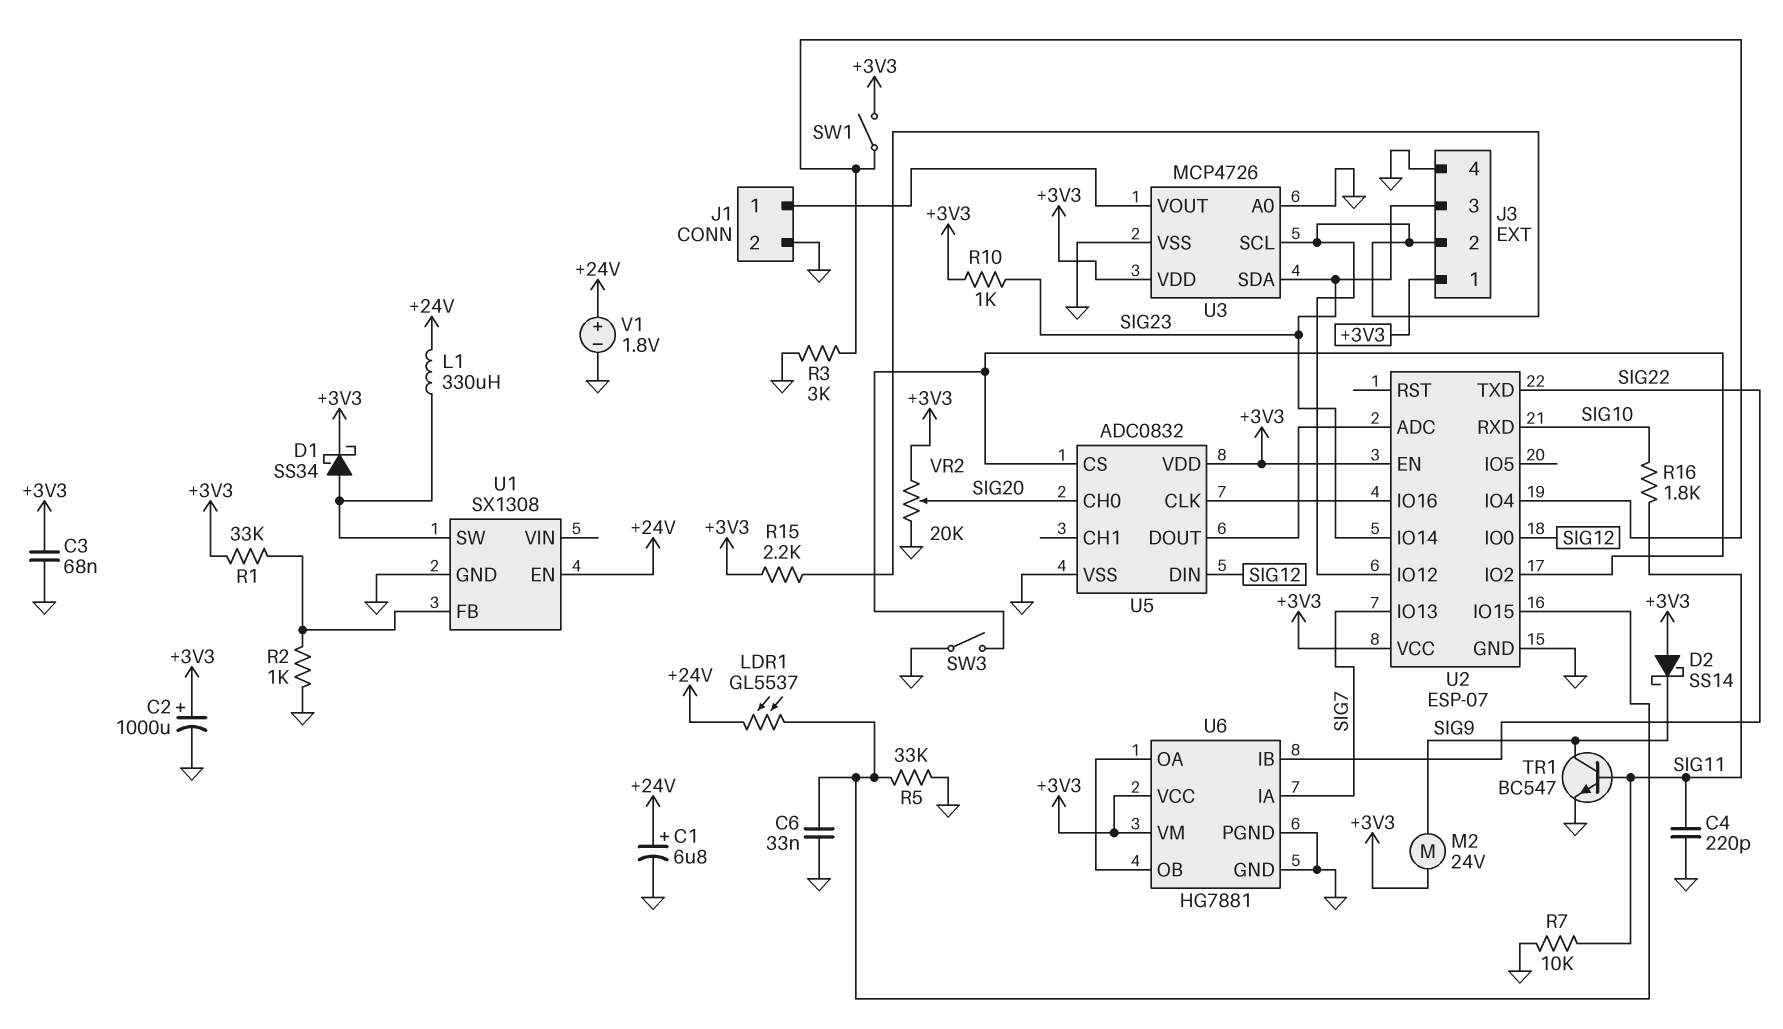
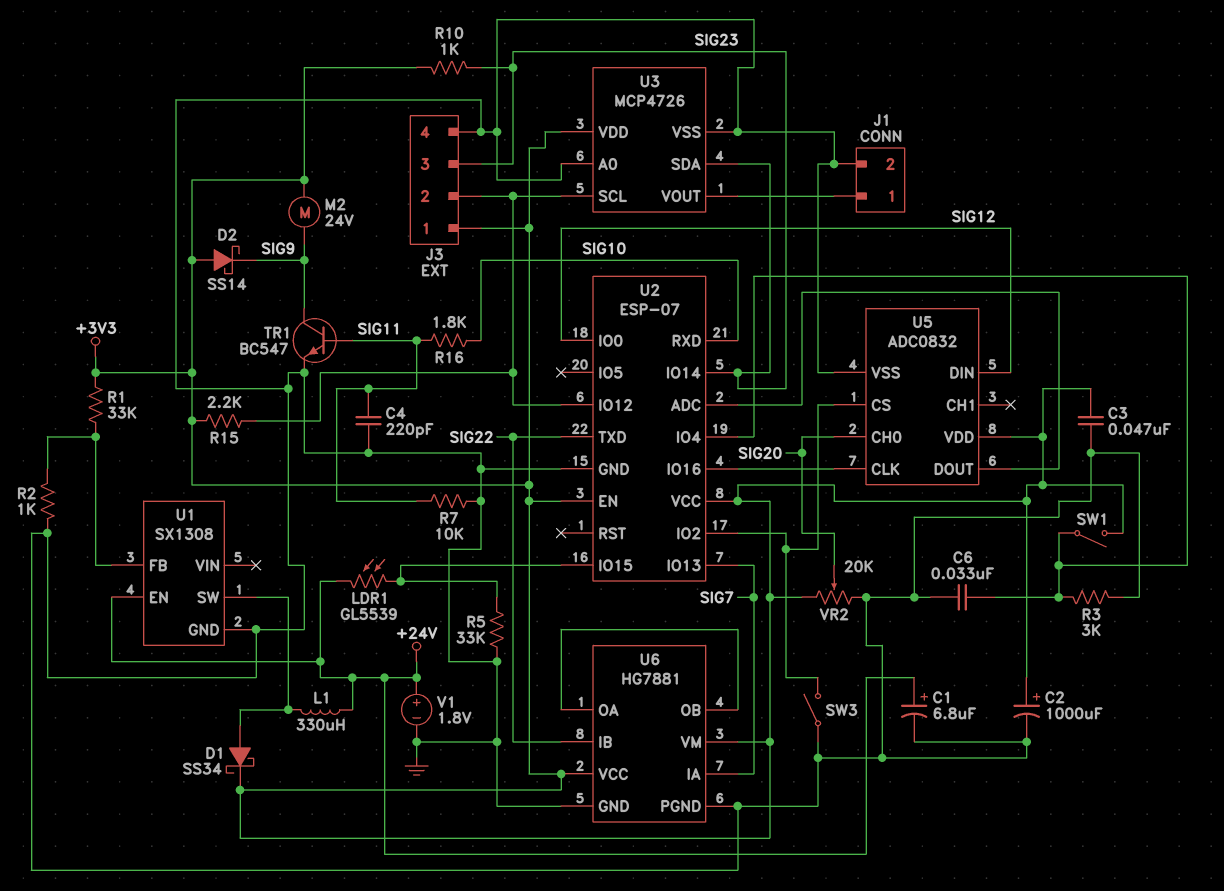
C3: 68nF (+3V3, GND) -> 47nF (+3V3, GND)
C6: 33nF (GND, U2/IO15) -> 33nF (GND, U2/IO4)
LDR1: GL5537 (+24V, U2/IO15) -> GL5539 (+24V, U2/IO15)

